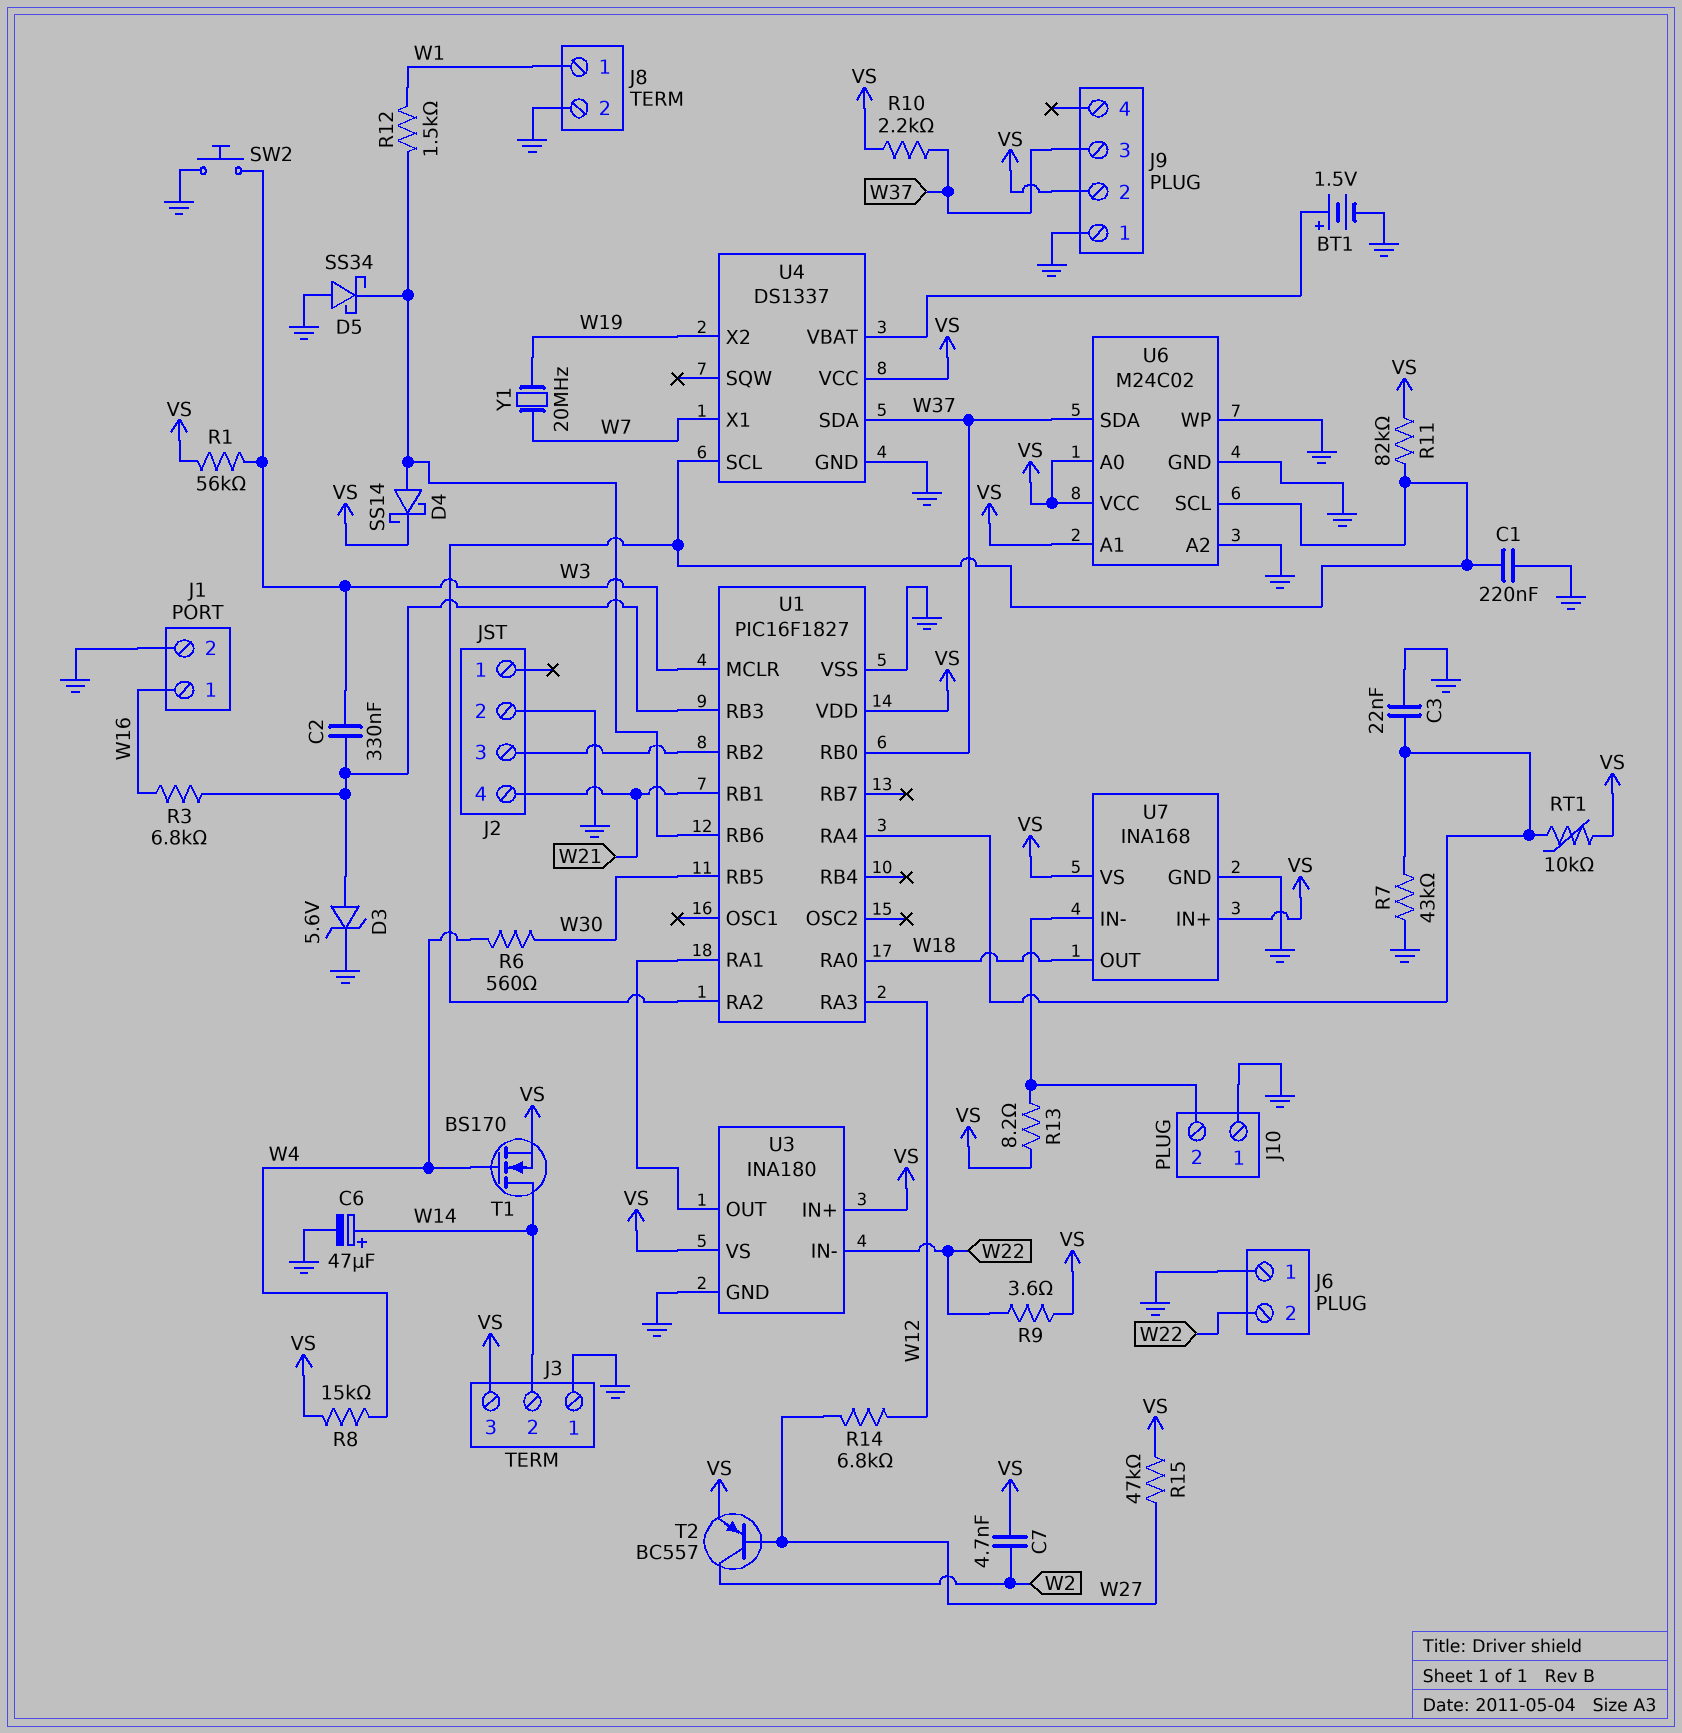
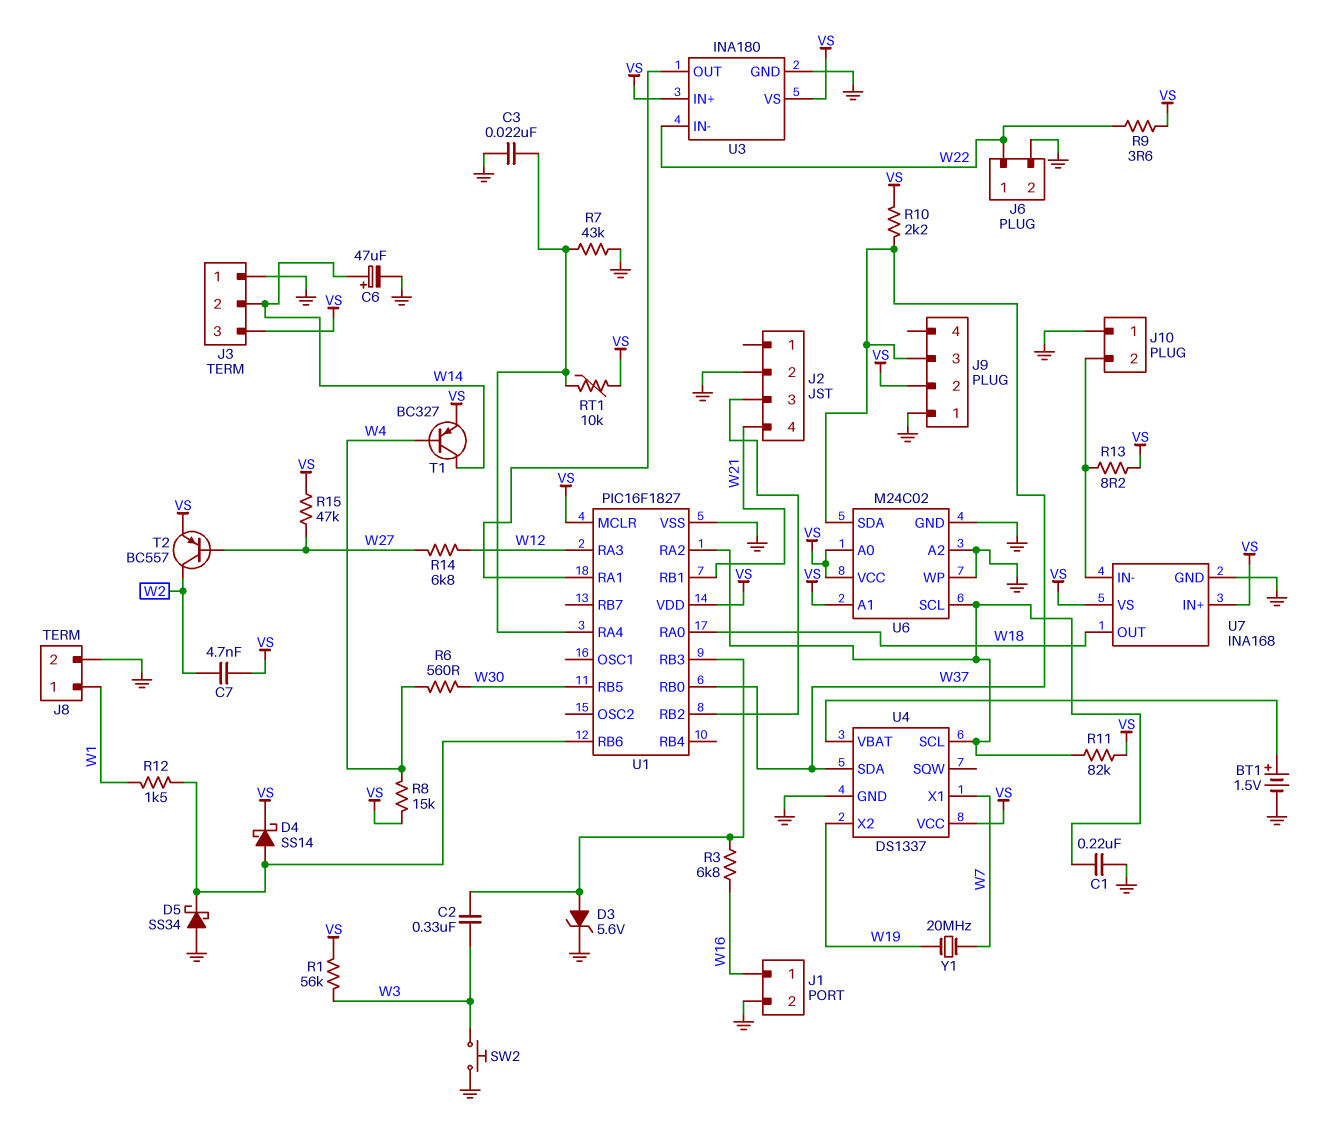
J6 pin 1: GND -> W22
J6 pin 2: W22 -> GND
T1: NMOS BS170 (G W4, D W14, S VS) -> PNP BC327 (B W4, C W14, E VS)
U1 pin MCLR: W3 -> VS

